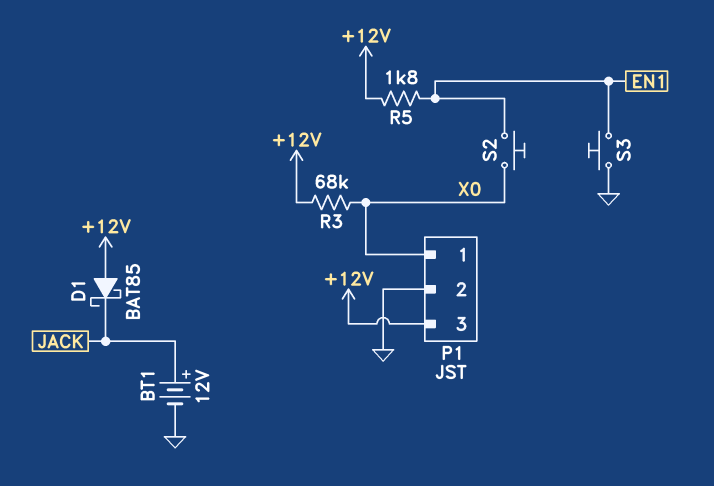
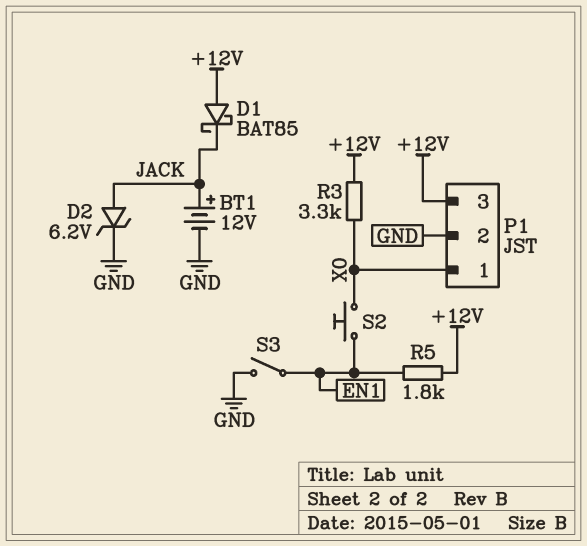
D2: none -> zener 6.2V (A JACK, K GND)
R3: 68k (+12V, X0) -> 3.3k (+12V, X0)
S3: button (EN1, GND) -> switch (EN1, GND)

